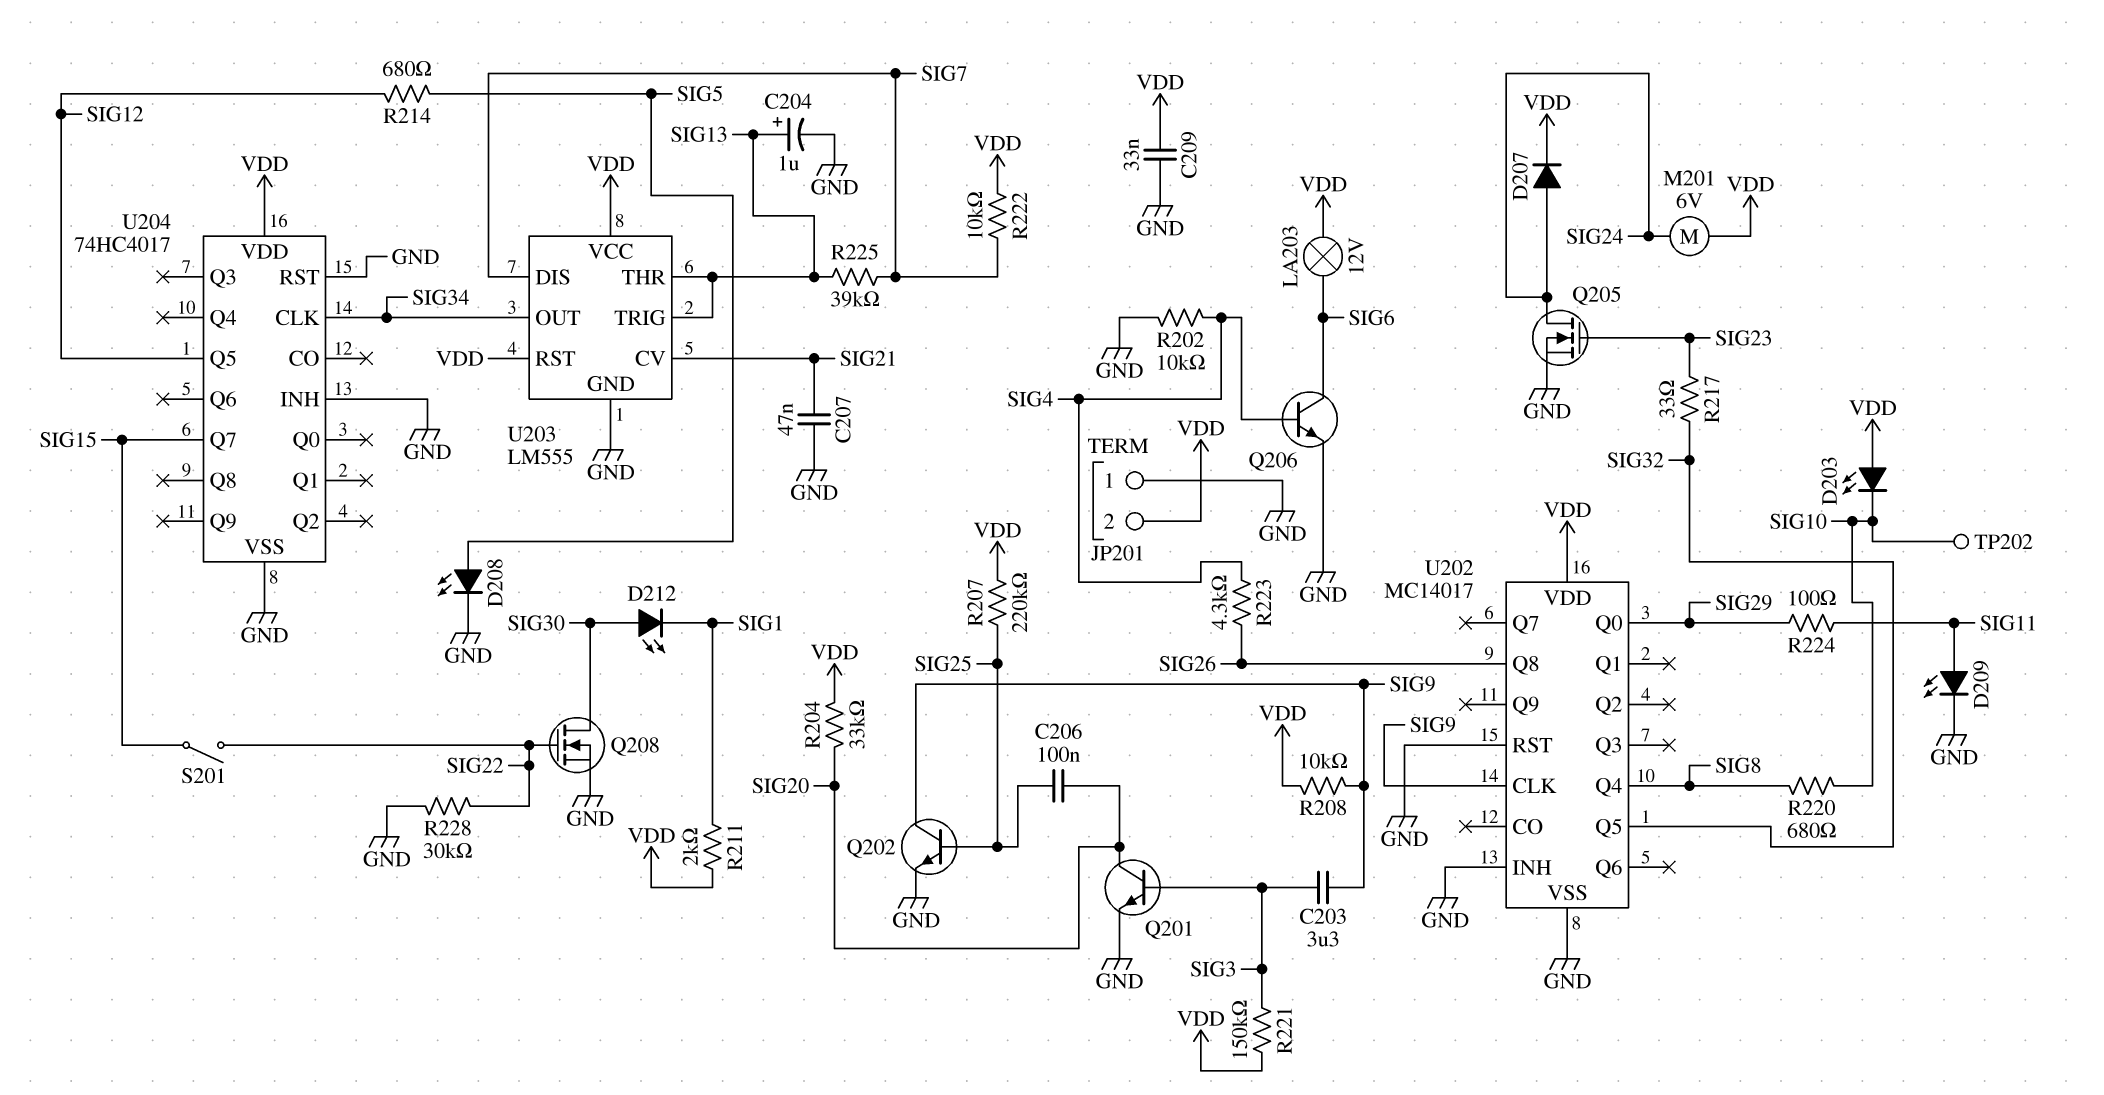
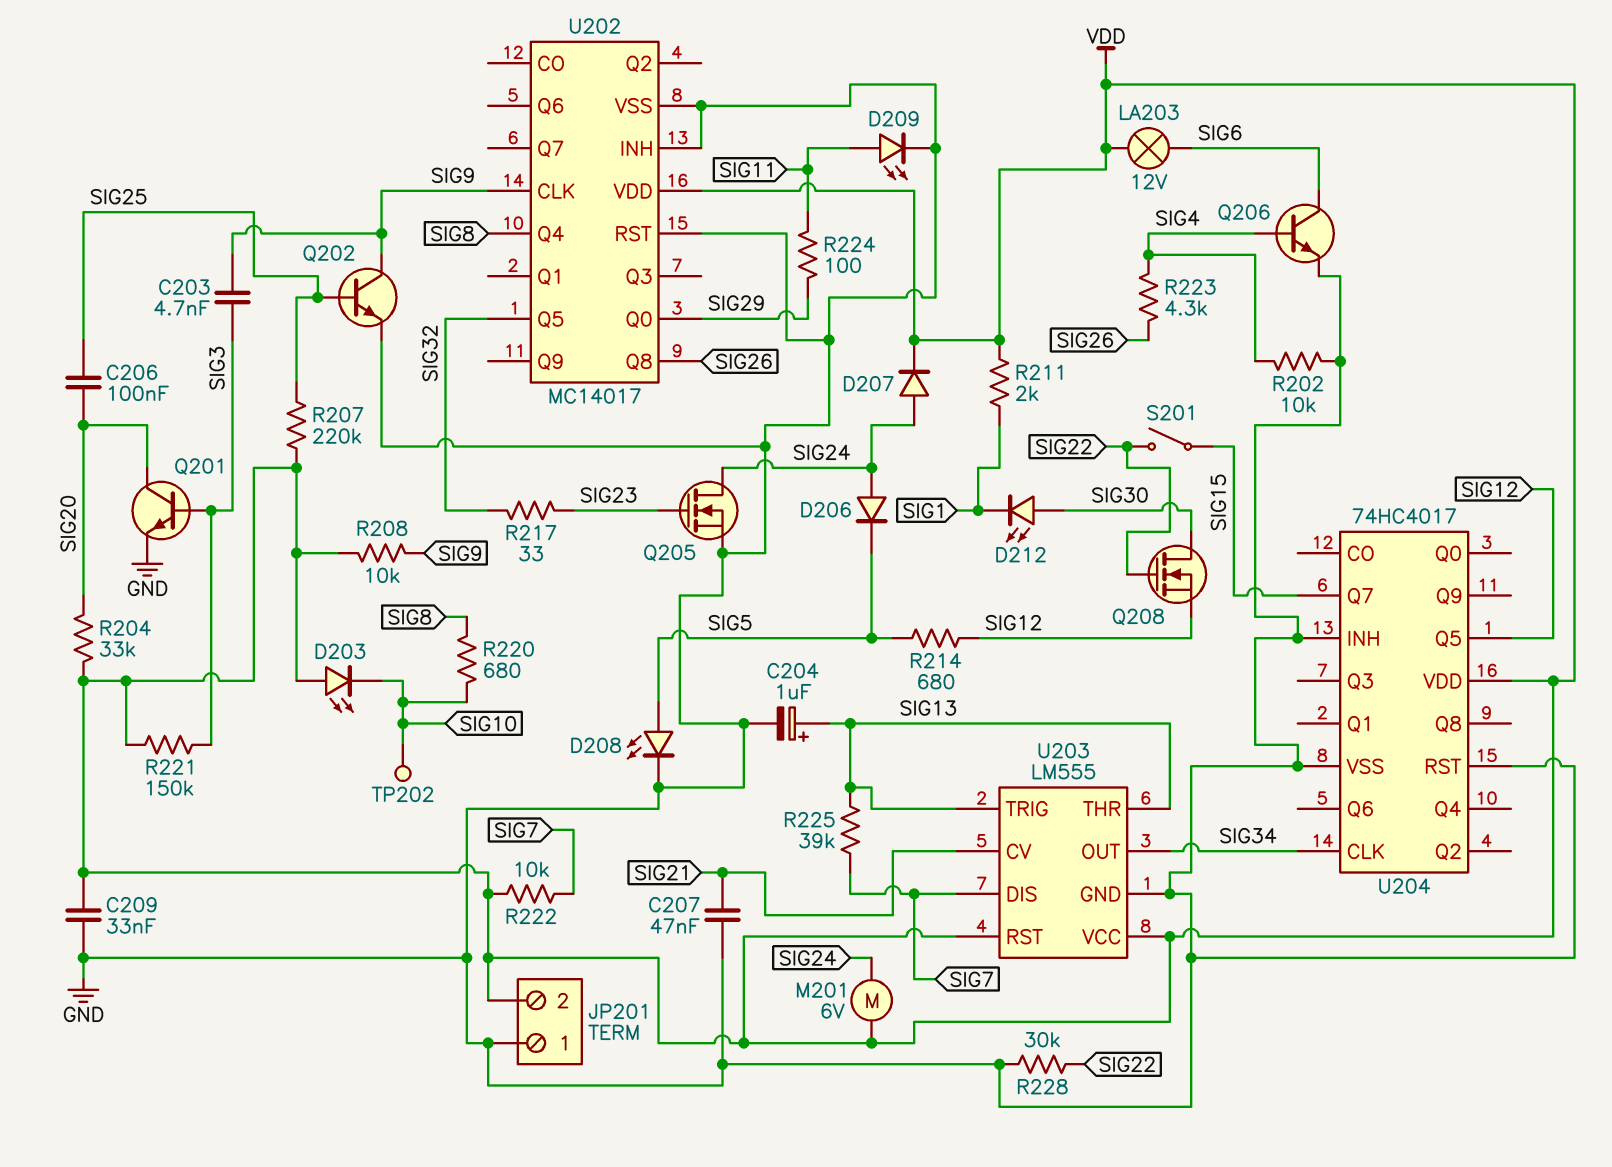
C203: 3.3uF (SIG3, SIG9) -> 4.7nF (SIG3, SIG9)
D206: none -> diode (A SIG24, K SIG5)
Q208: NMOS (G SIG22, D SIG30, S GND) -> NMOS (G SIG22, D SIG30, S SIG12)

